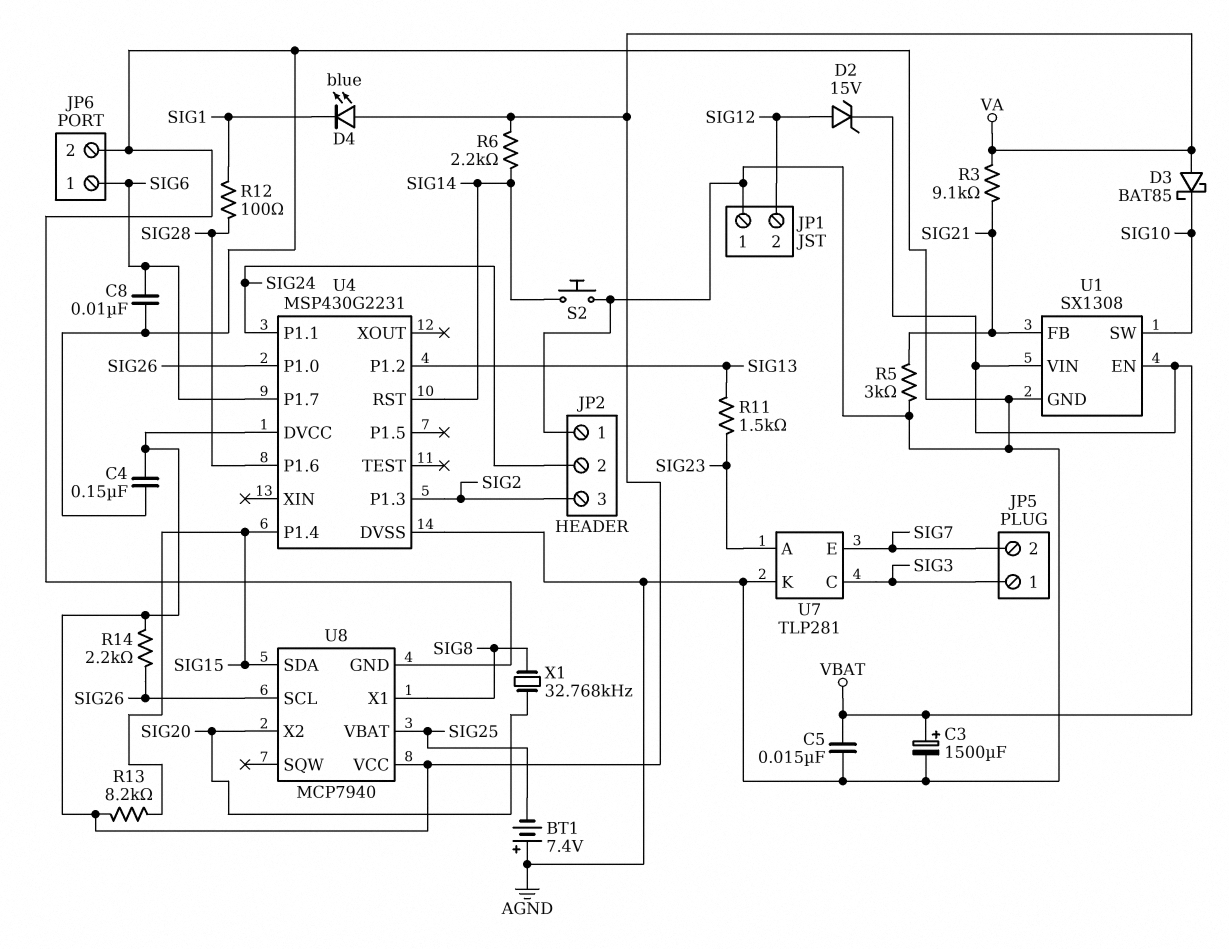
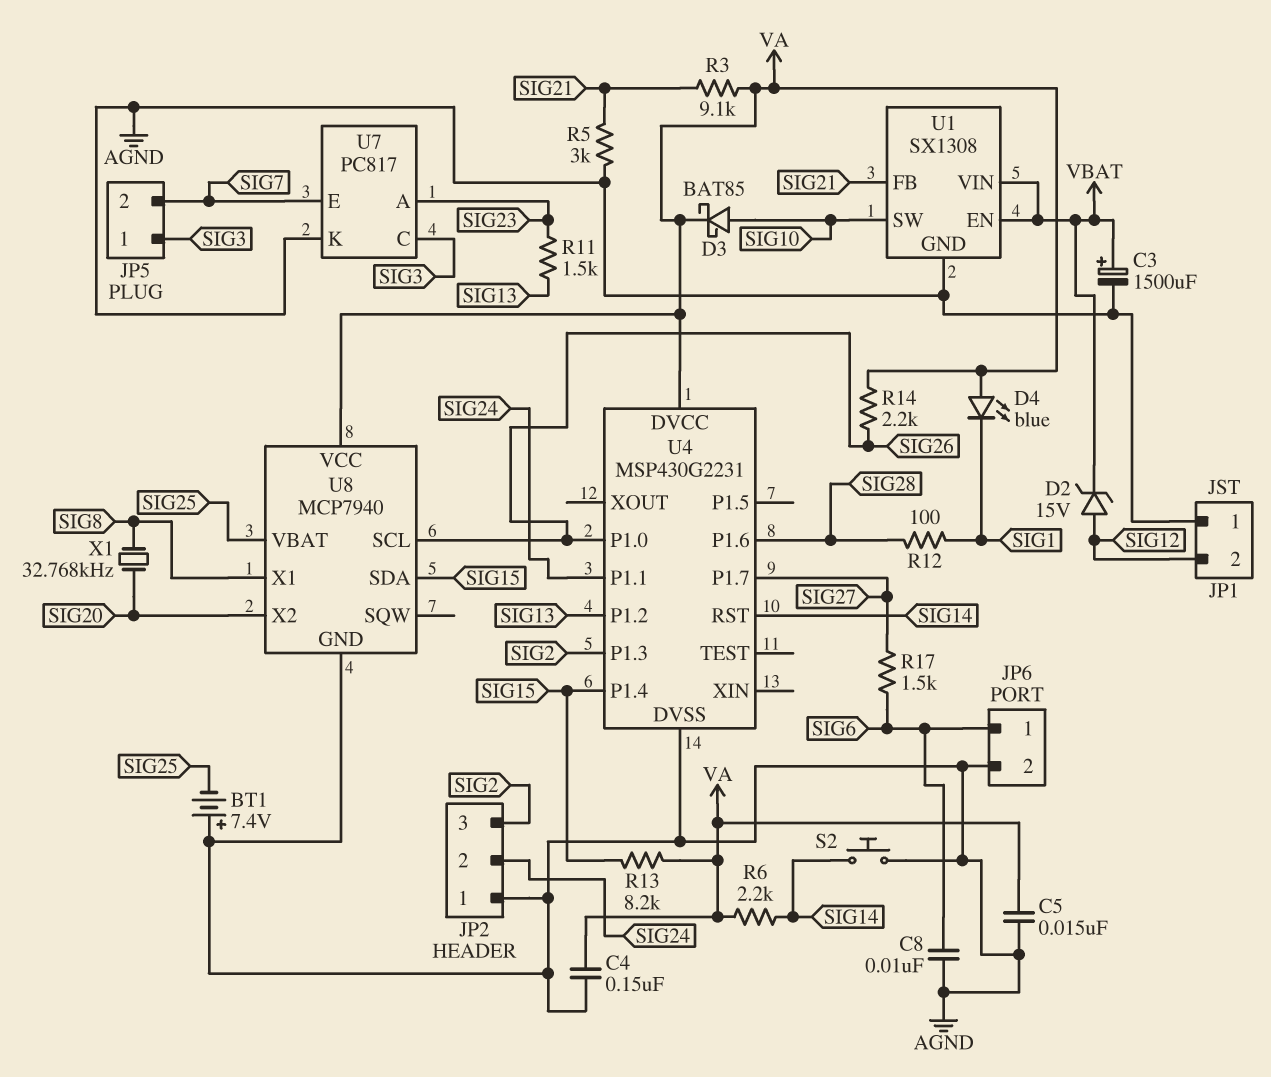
C5: 15nF (AGND, VBAT) -> 15nF (AGND, VA)
D3: schottky BAT85 (A VA, K SIG10) -> schottky BAT85 (A SIG10, K VA)
R17: none -> 1.5k (SIG6, SIG27)
U4 pin P1.7: SIG6 -> SIG27
U7: TLP281 -> PC817

